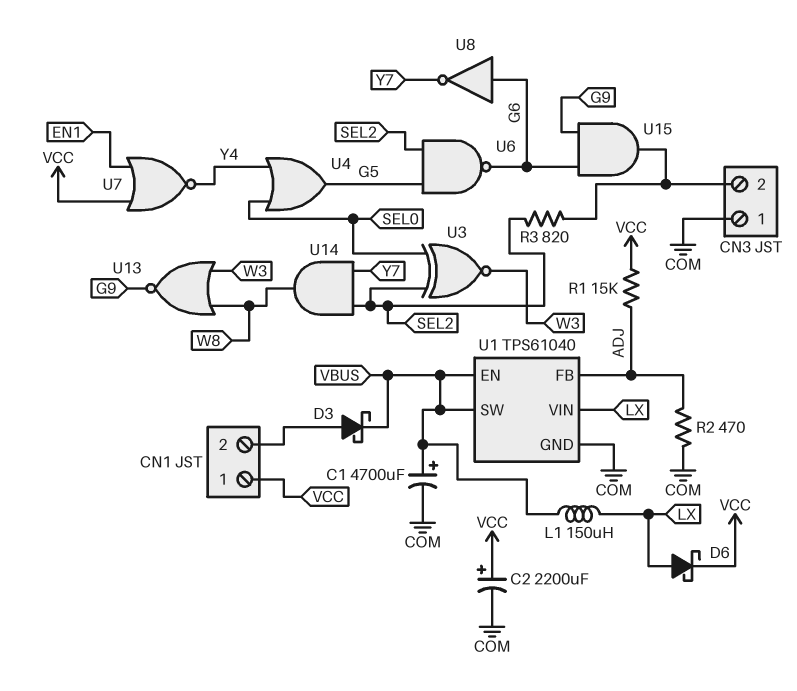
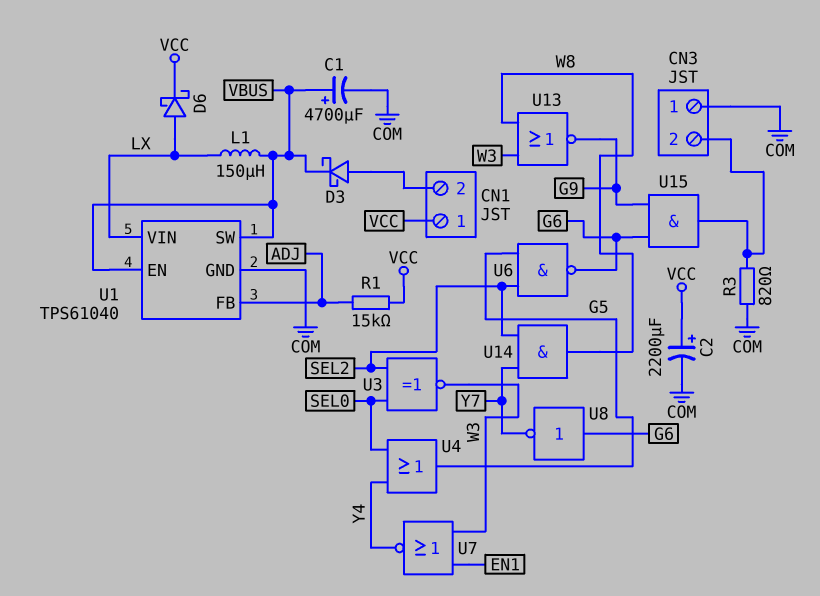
R2: 470 (ADJ, COM) -> none
R3: 820 (CN3/2, SEL2) -> 820 (CN3/2, COM)
U7: NOR (in EN1, in VCC, out Y4) -> NOR (in EN1, in W3, out Y4)

